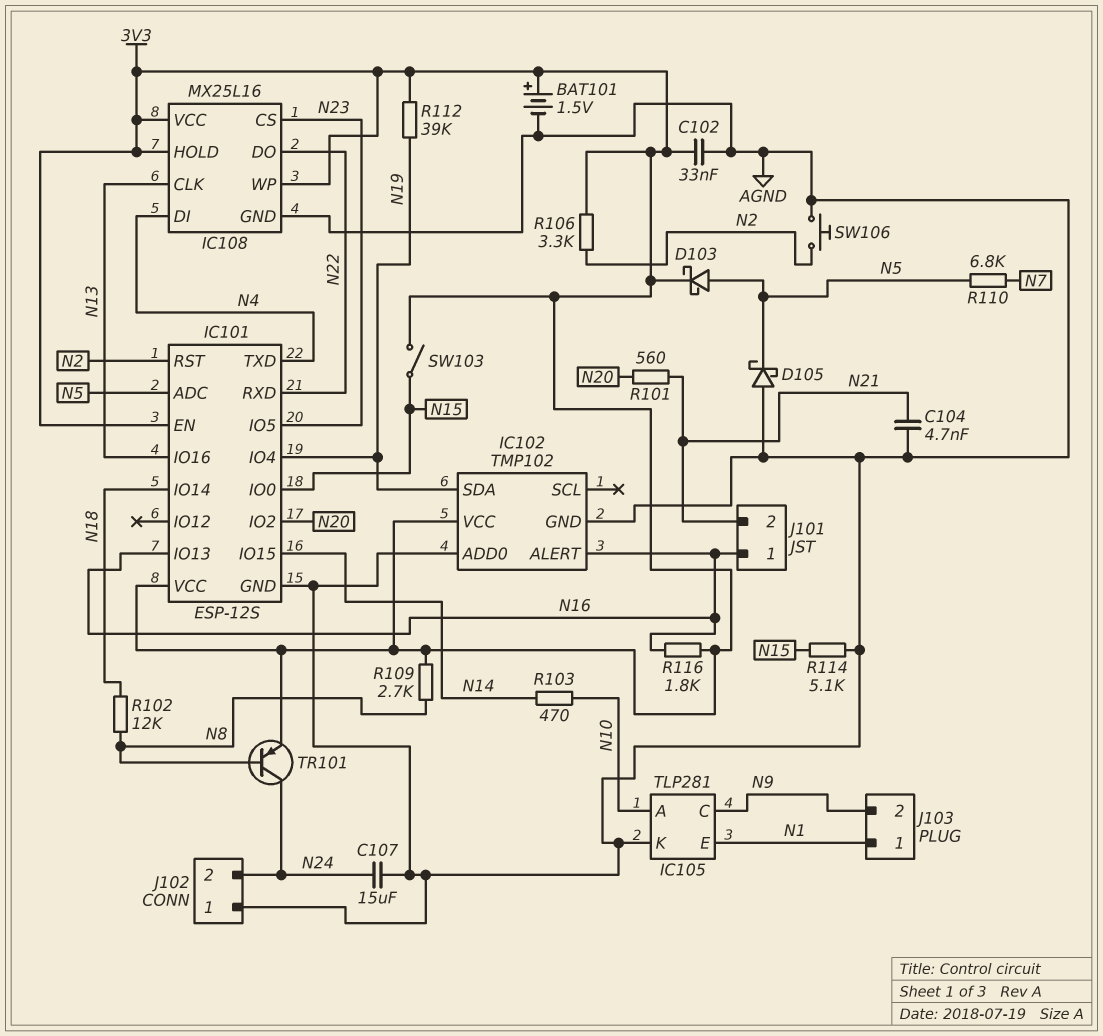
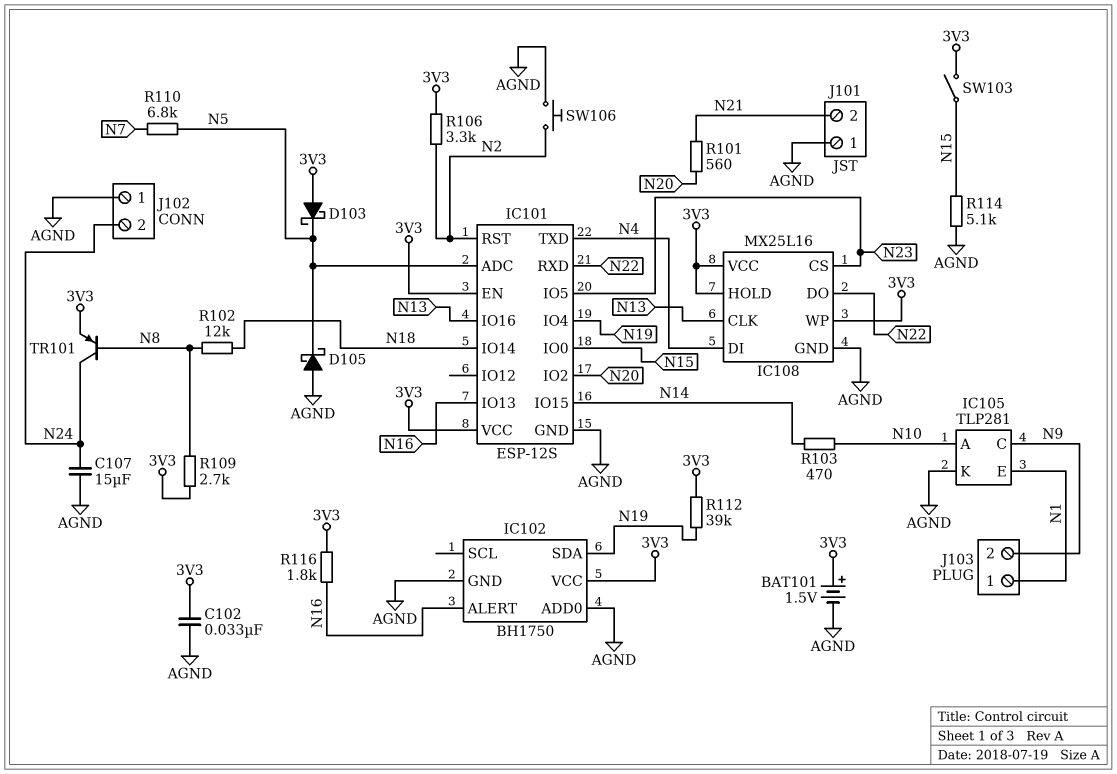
C104: 4.7nF (AGND, N21) -> none
D103: schottky (A N5, K 3V3) -> schottky (A 3V3, K N5)
IC102: TMP102 -> BH1750
J101 pin 1: N16 -> AGND

